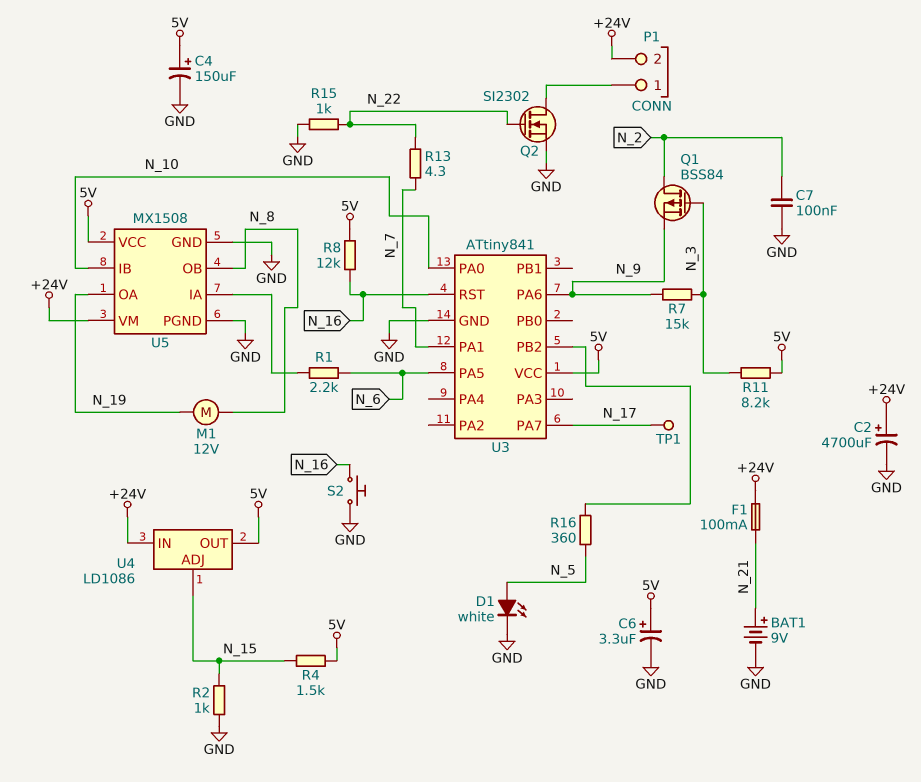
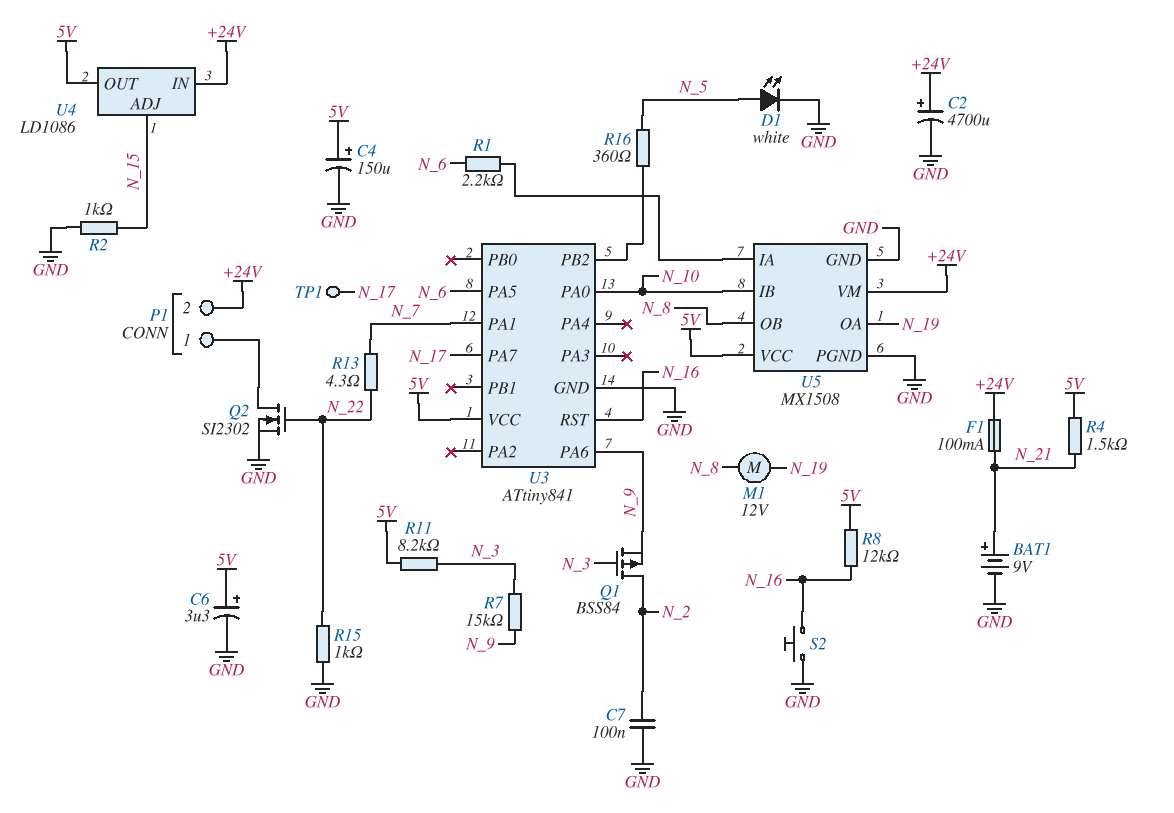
R4: 1.5k (5V, N_15) -> 1.5k (5V, N_21)

